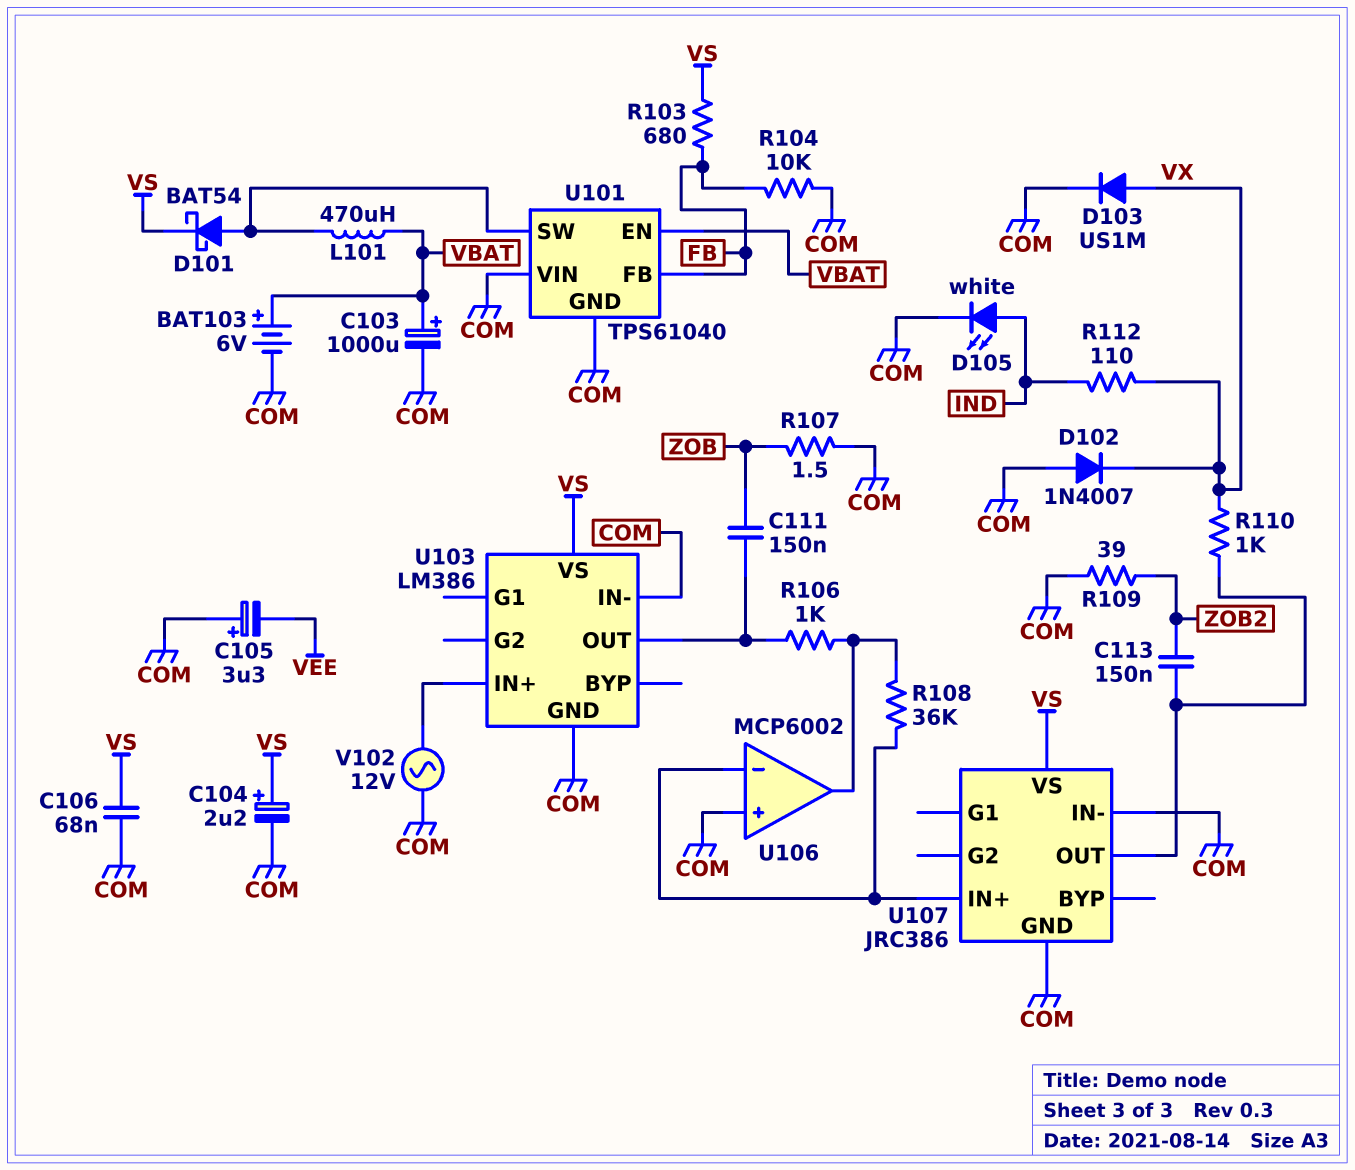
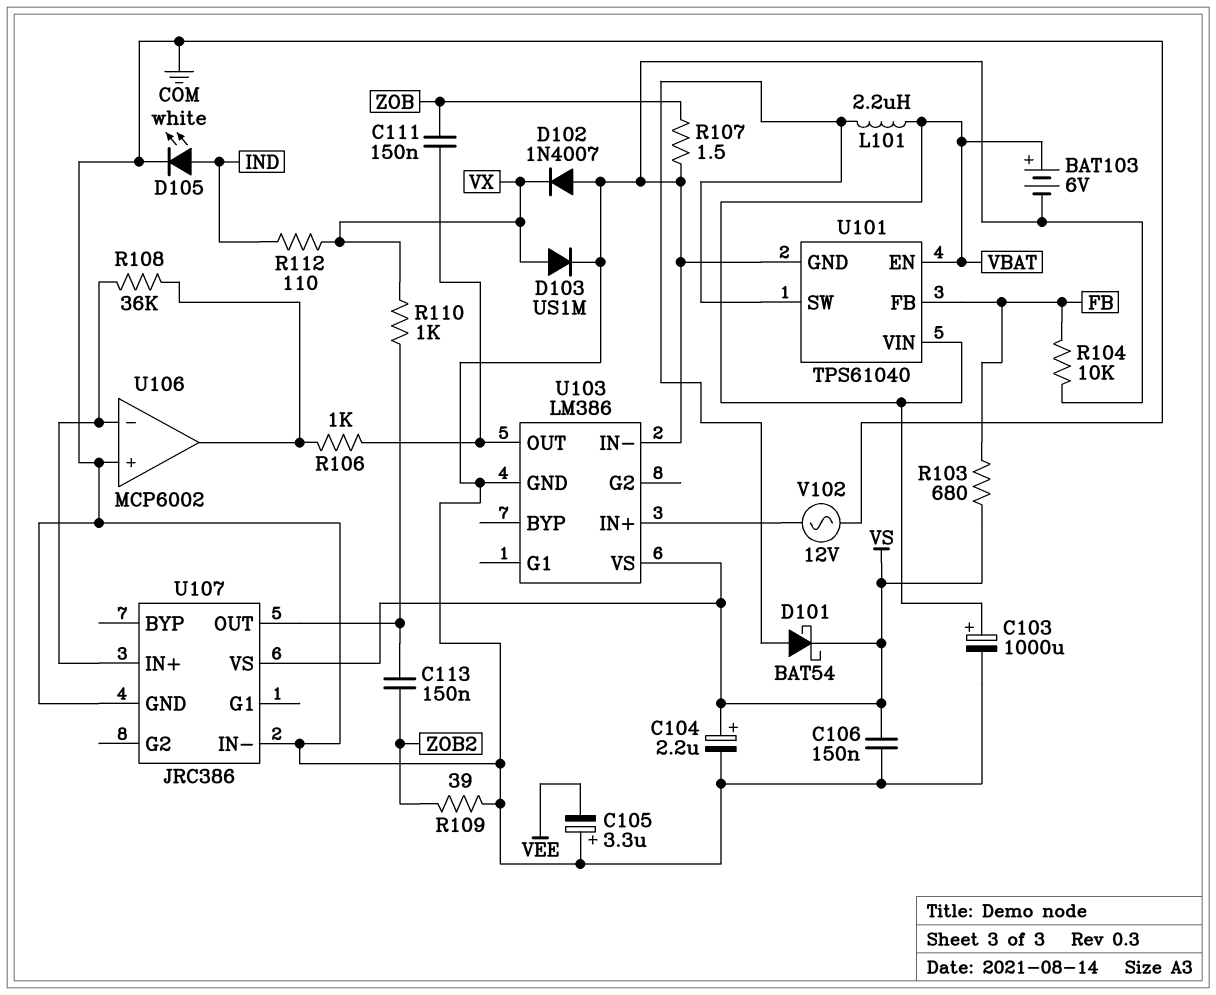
C106: 68nF (COM, VS) -> 150nF (COM, VS)
L101: 470uH (U101/SW, VBAT) -> 2.2uH (U101/SW, VBAT)
U101 pin VIN: COM -> VBAT

